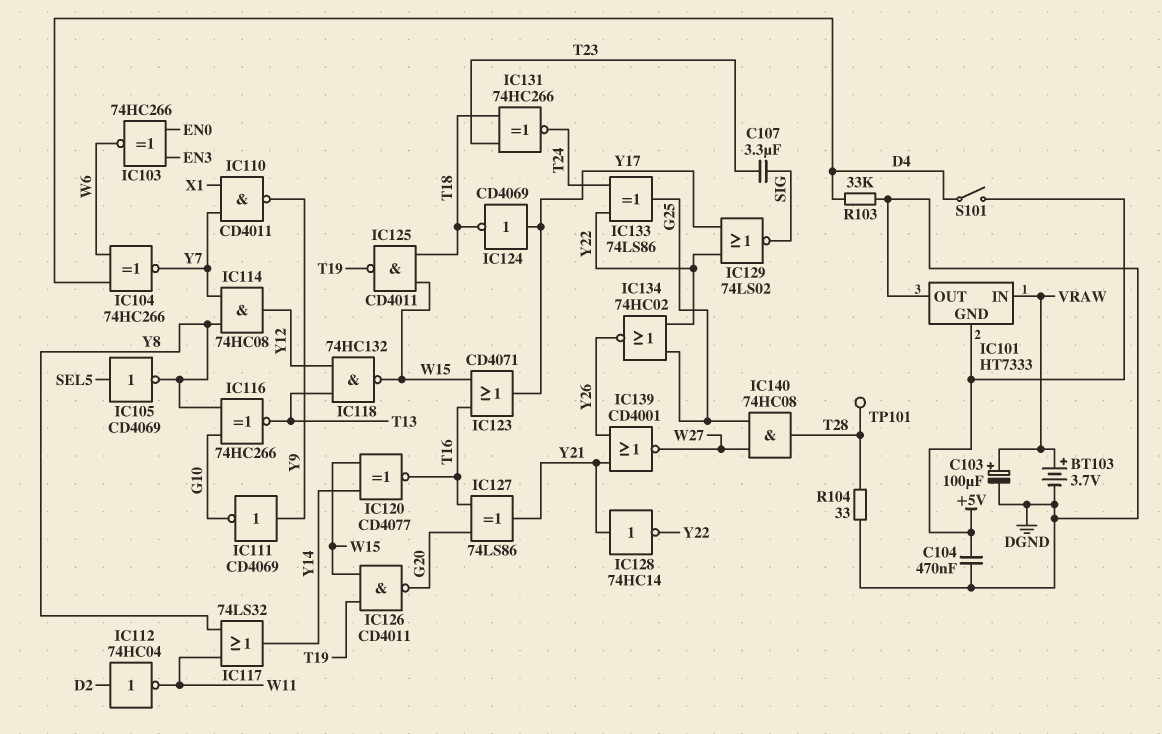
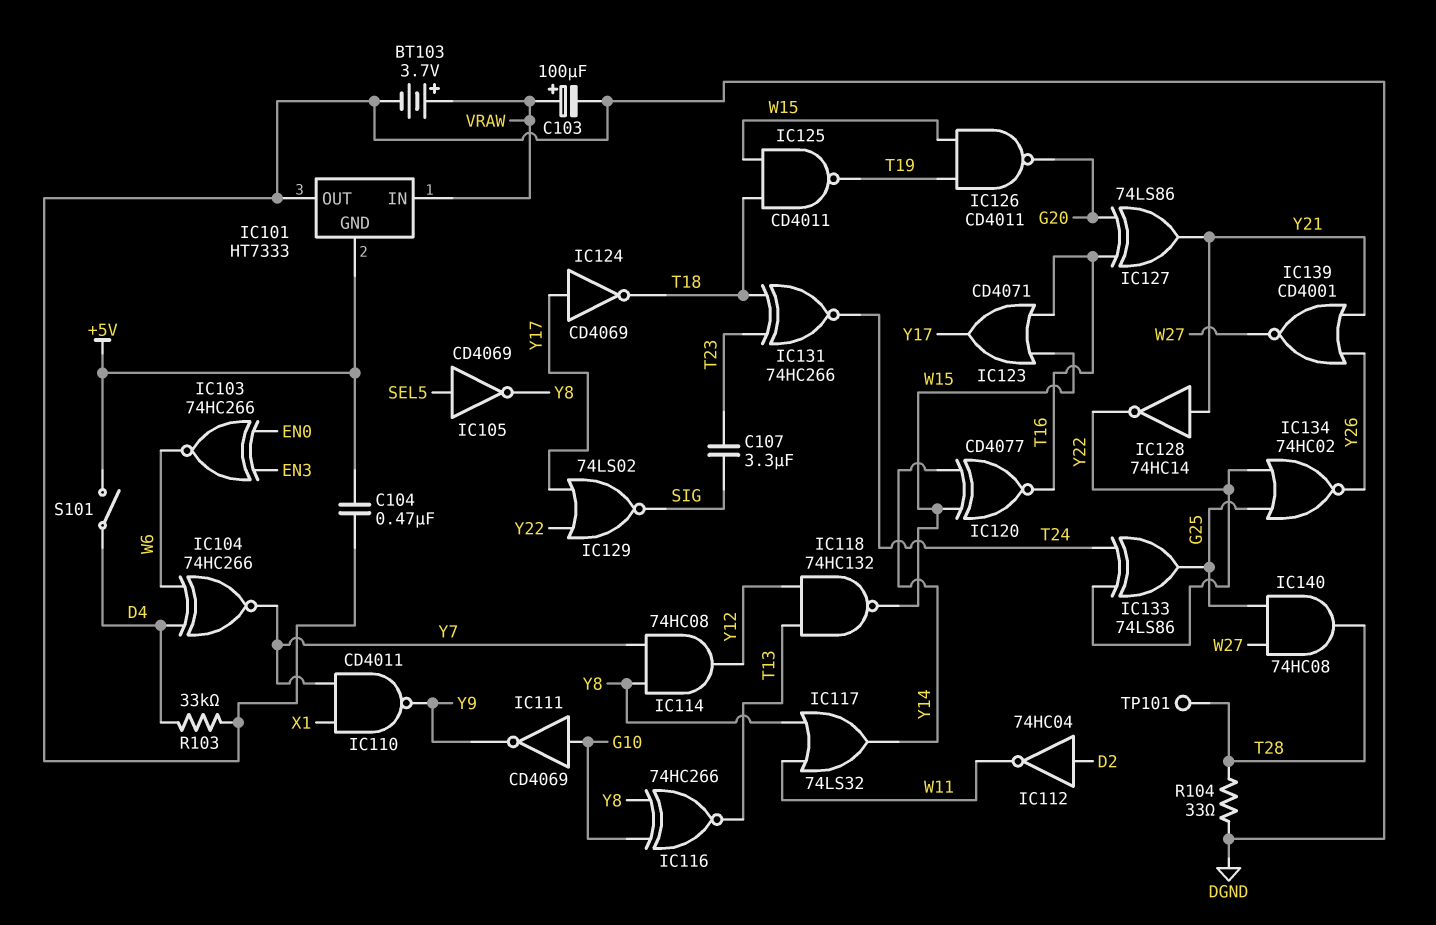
IC111: NOT CD4069 (in Y9, out G10) -> NOT CD4069 (in G10, out Y9)

